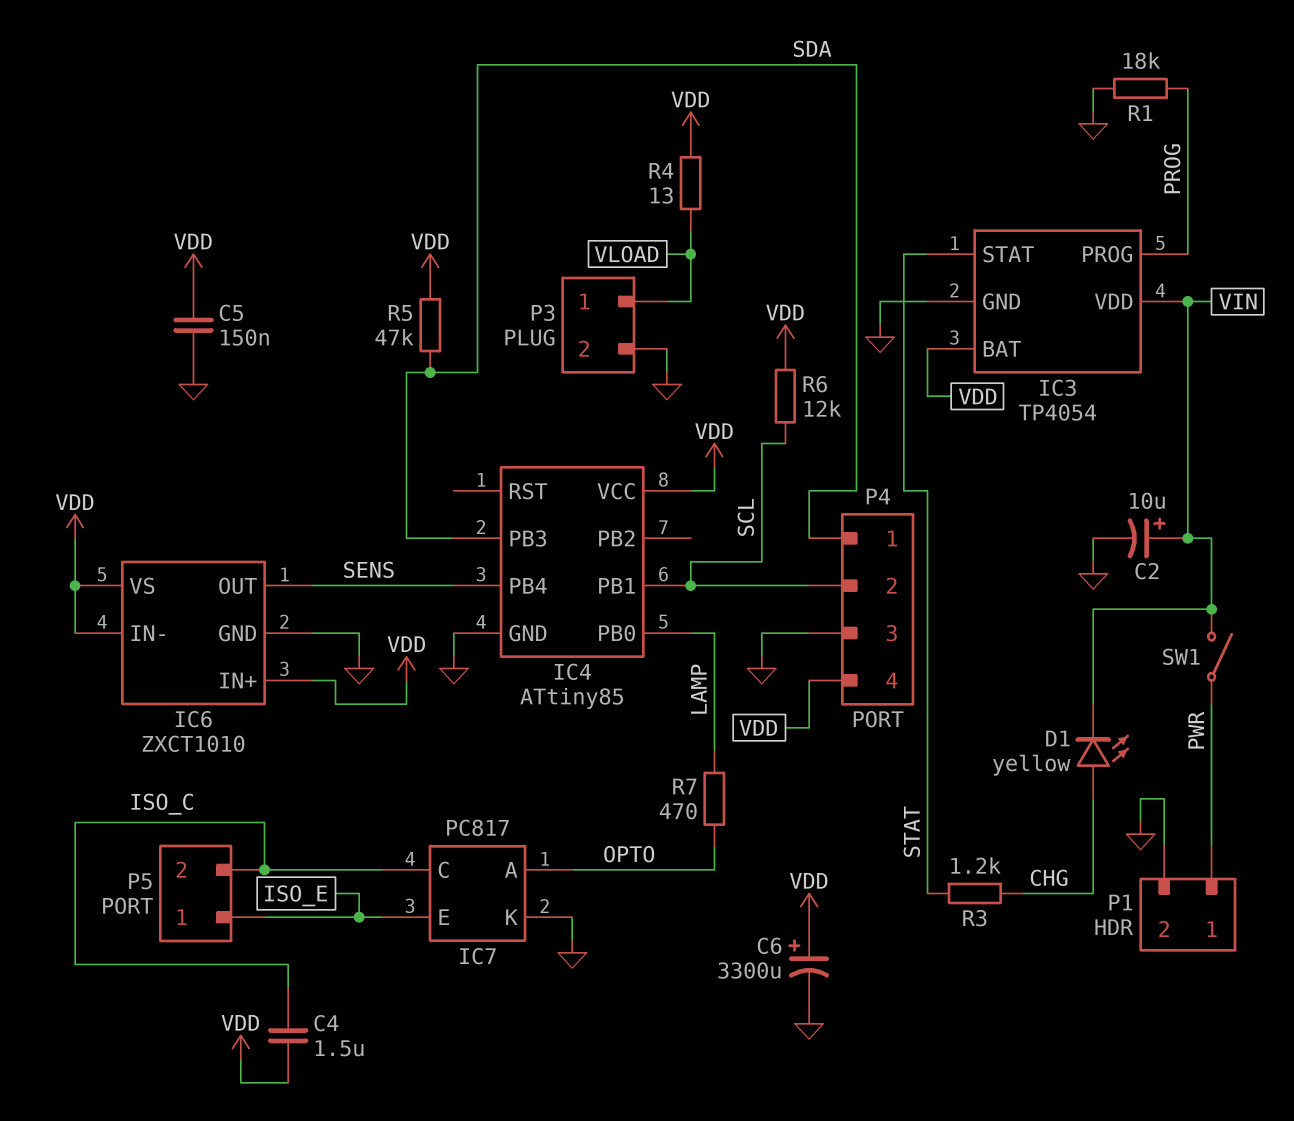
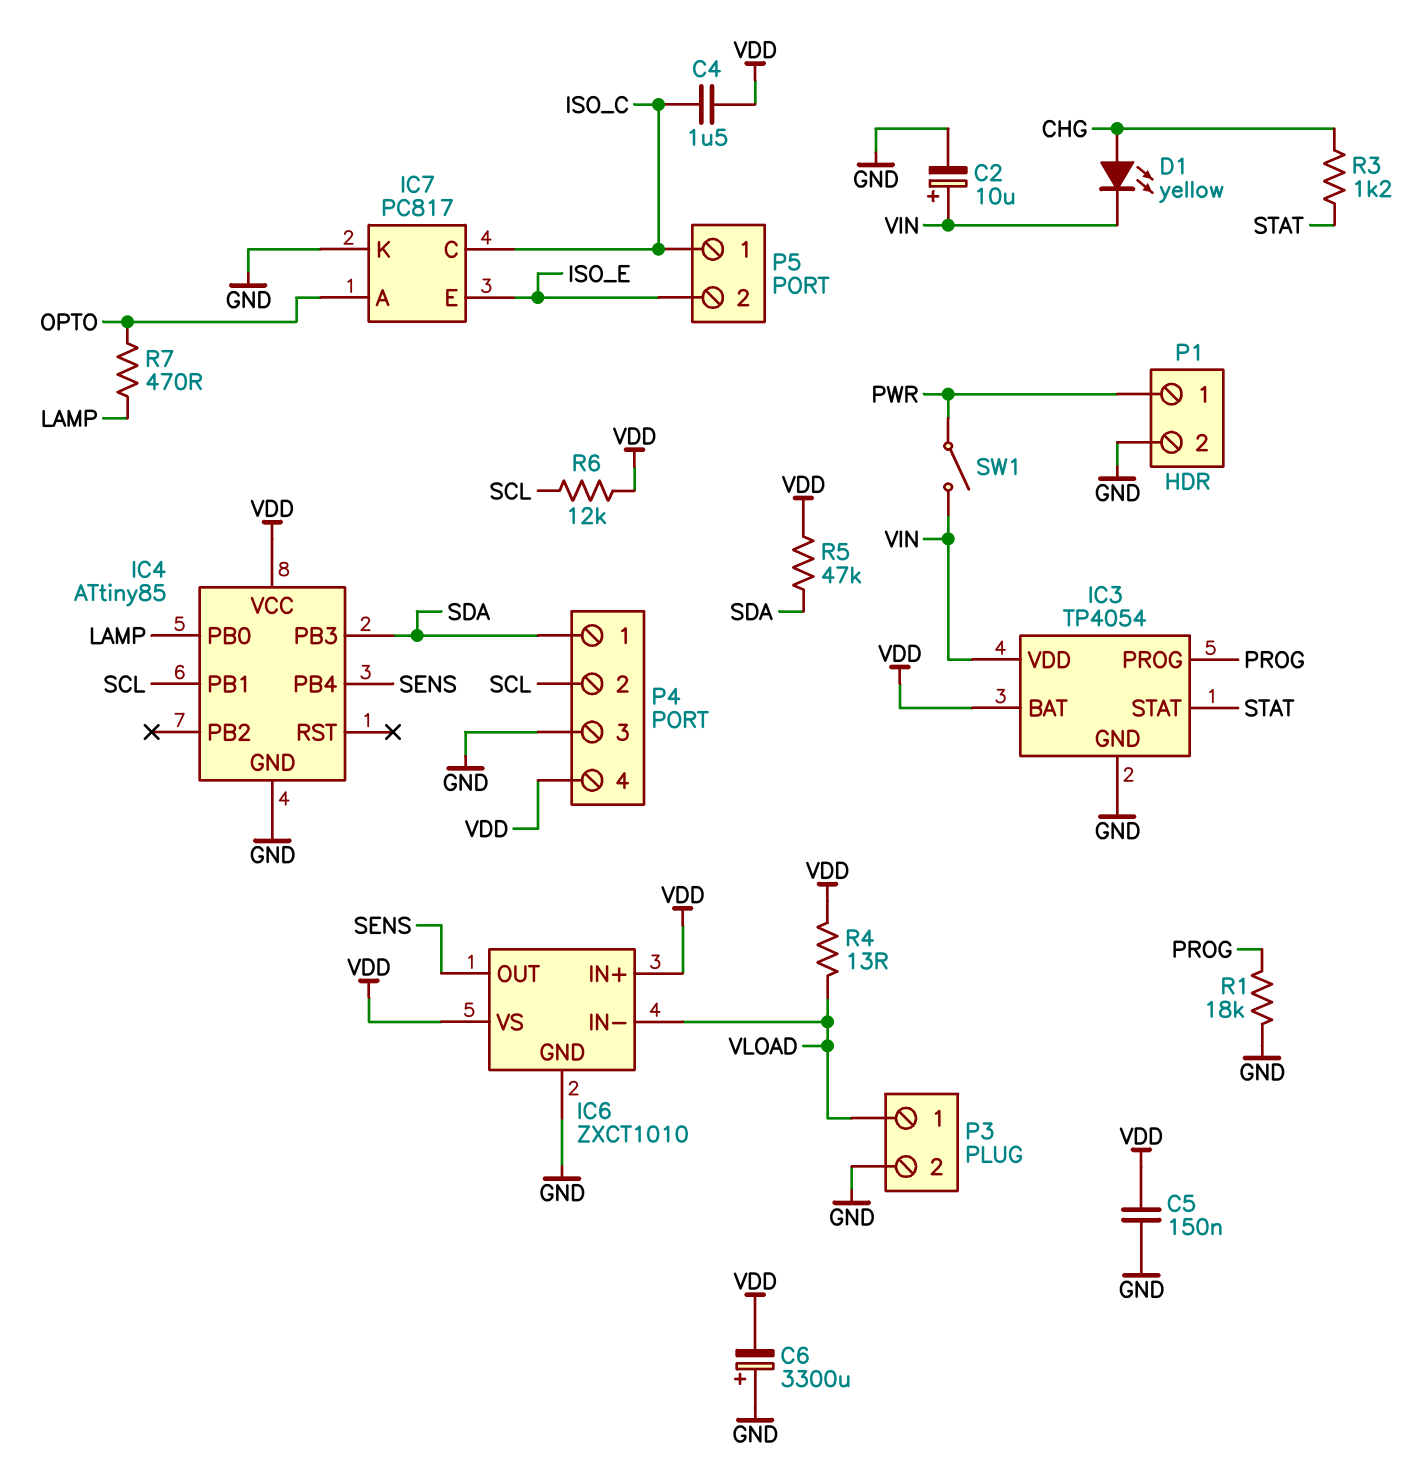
C6: 3300uF (plus VDD, minus GND) -> 3300uF (plus GND, minus VDD)
IC6 pin IN-: VDD -> VLOAD
P5 pin 1: ISO_E -> ISO_C
P5 pin 2: ISO_C -> ISO_E

